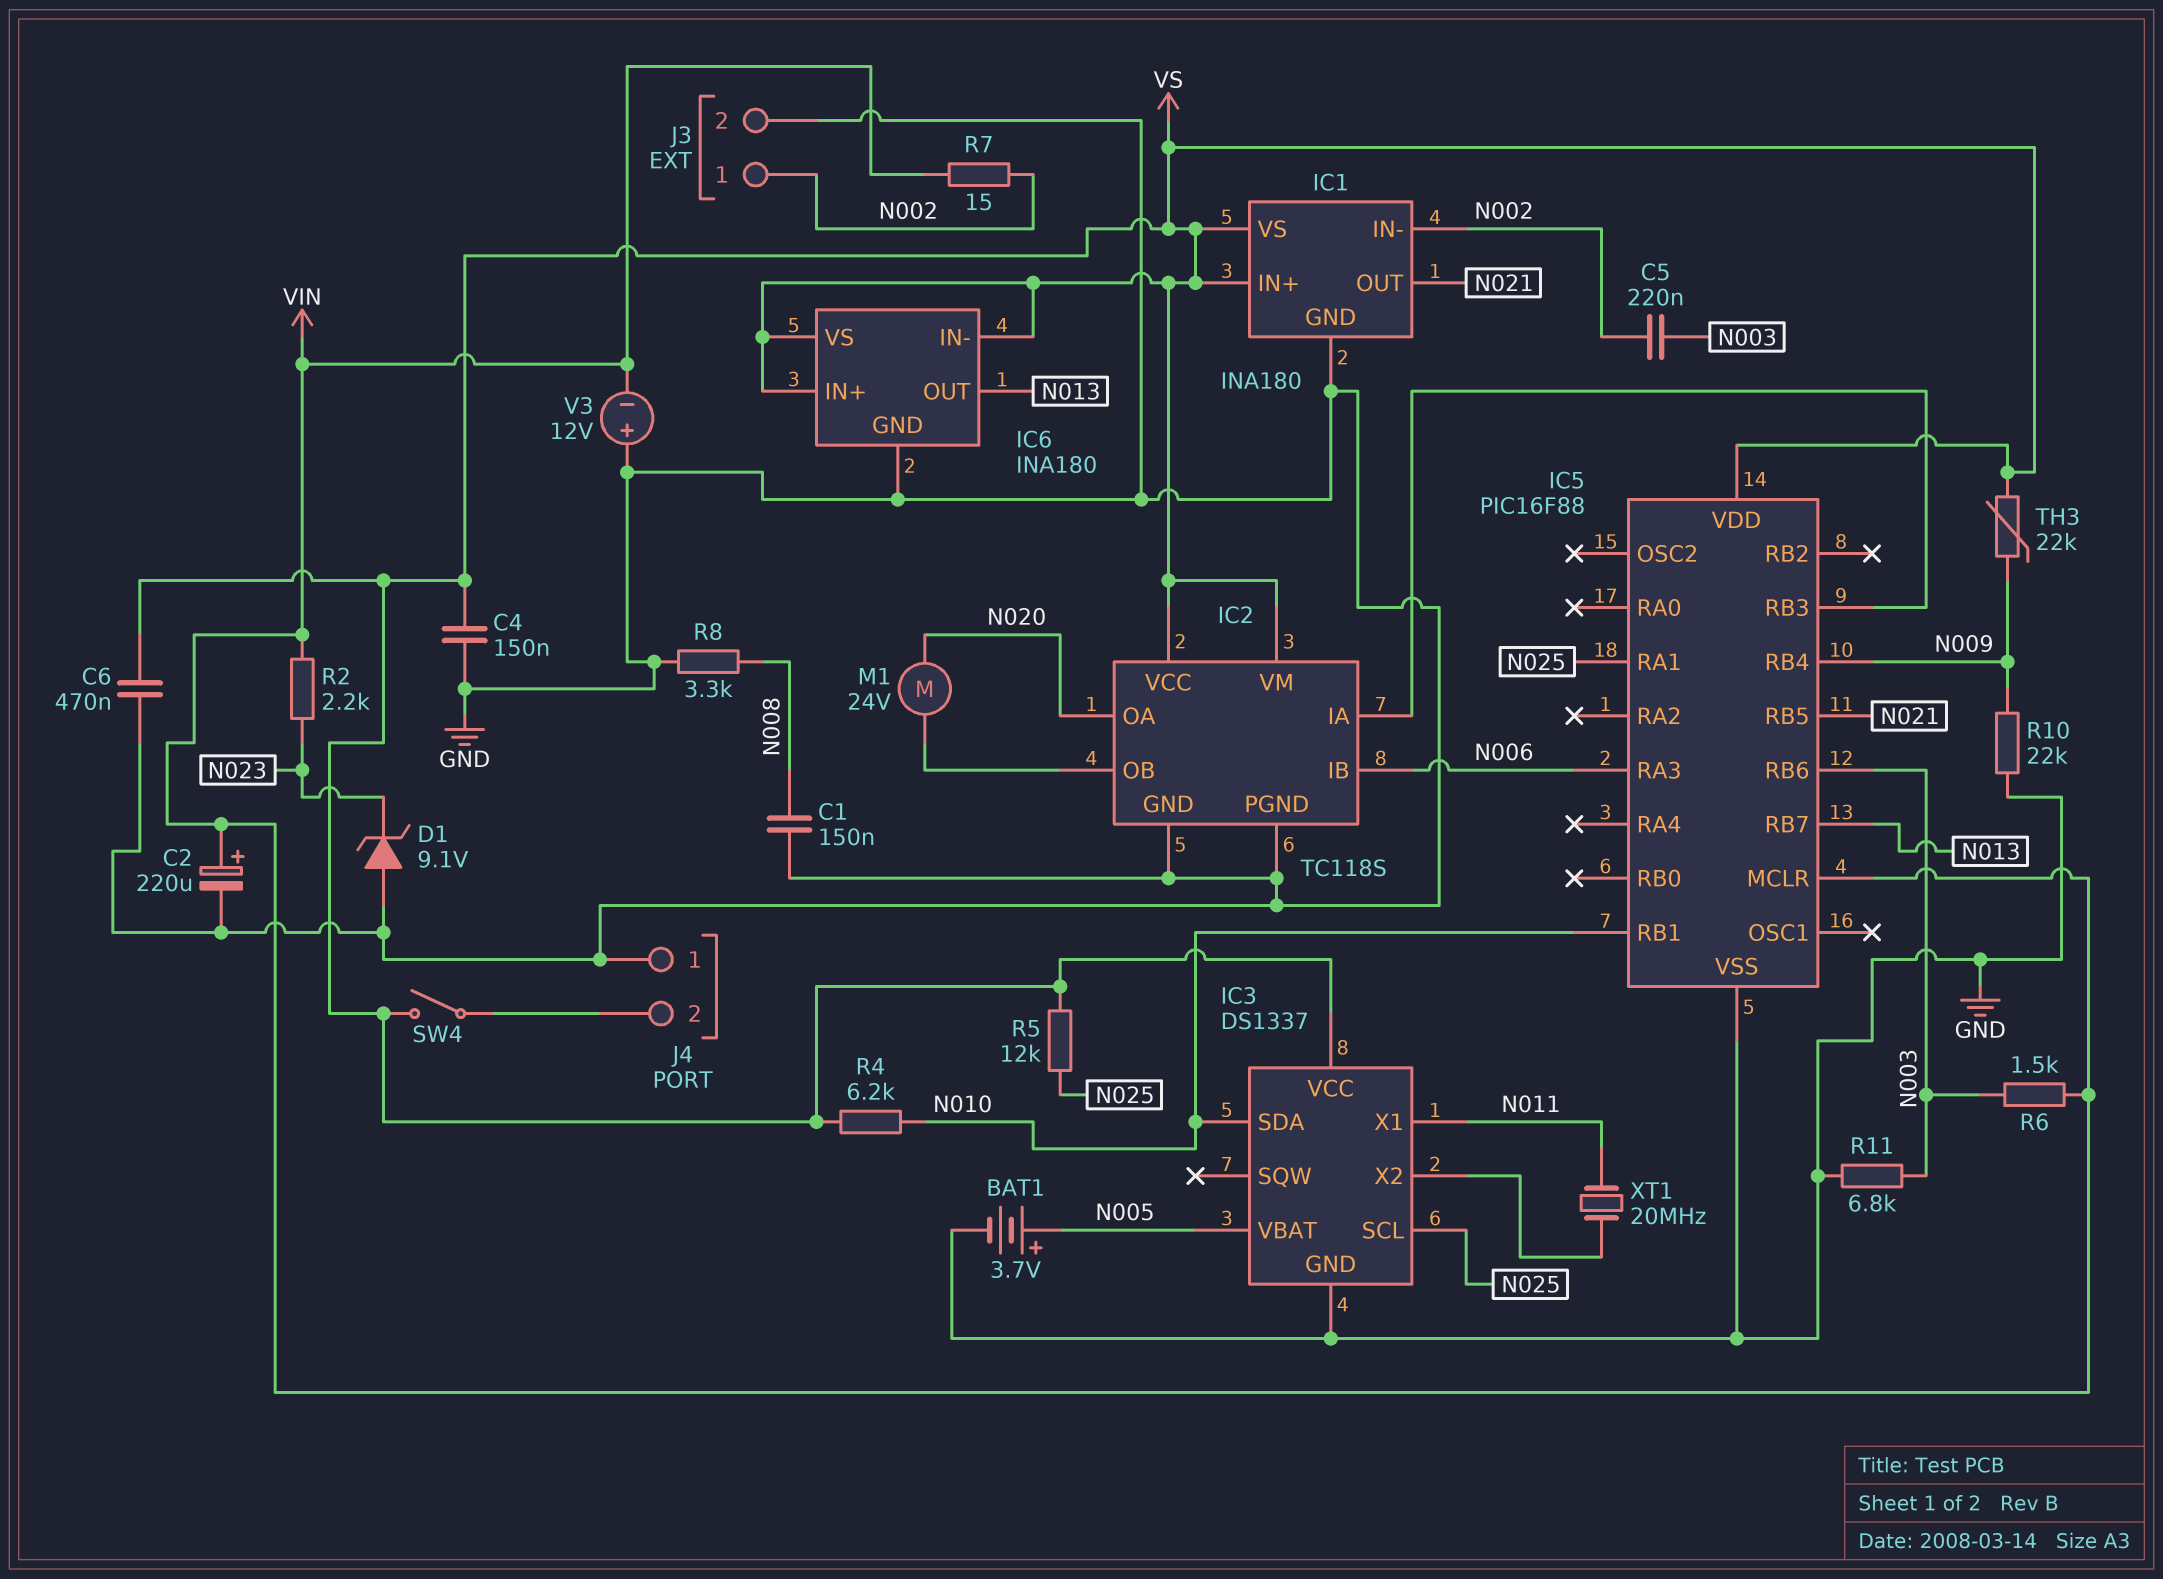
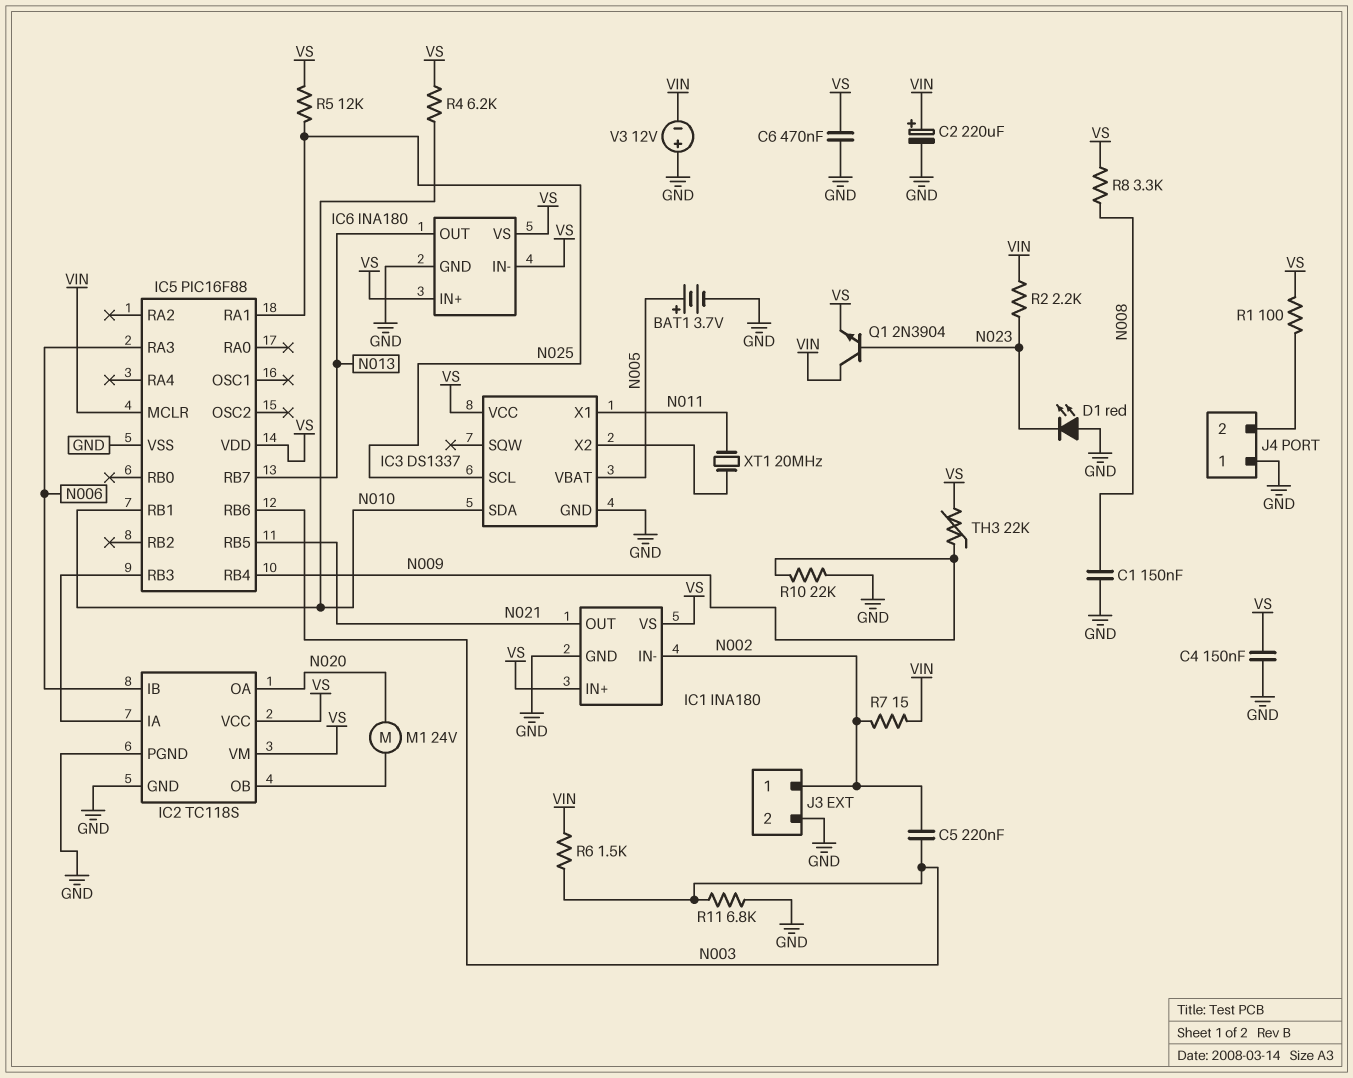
D1: zener 9.1V (A GND, K N023) -> LED red (A GND, K N023)
Q1: none -> NPN 2N3904 (B N023, C VIN, E VS)
R1: none -> 100 (J4/2, VS)
R8: 3.3k (GND, N008) -> 3.3k (N008, VS)
SW4: switch (J4/2, VS) -> none

